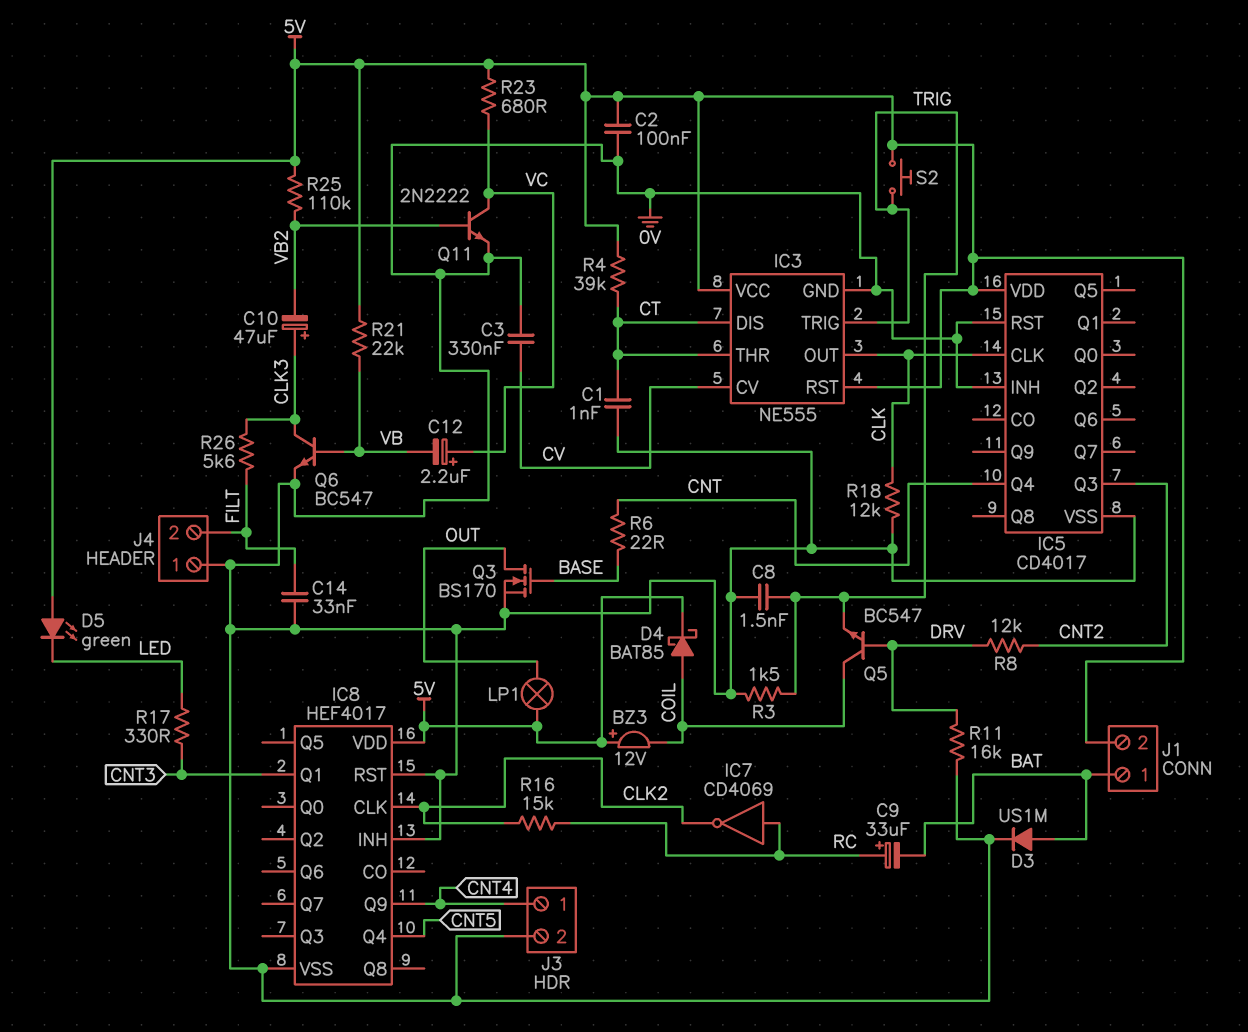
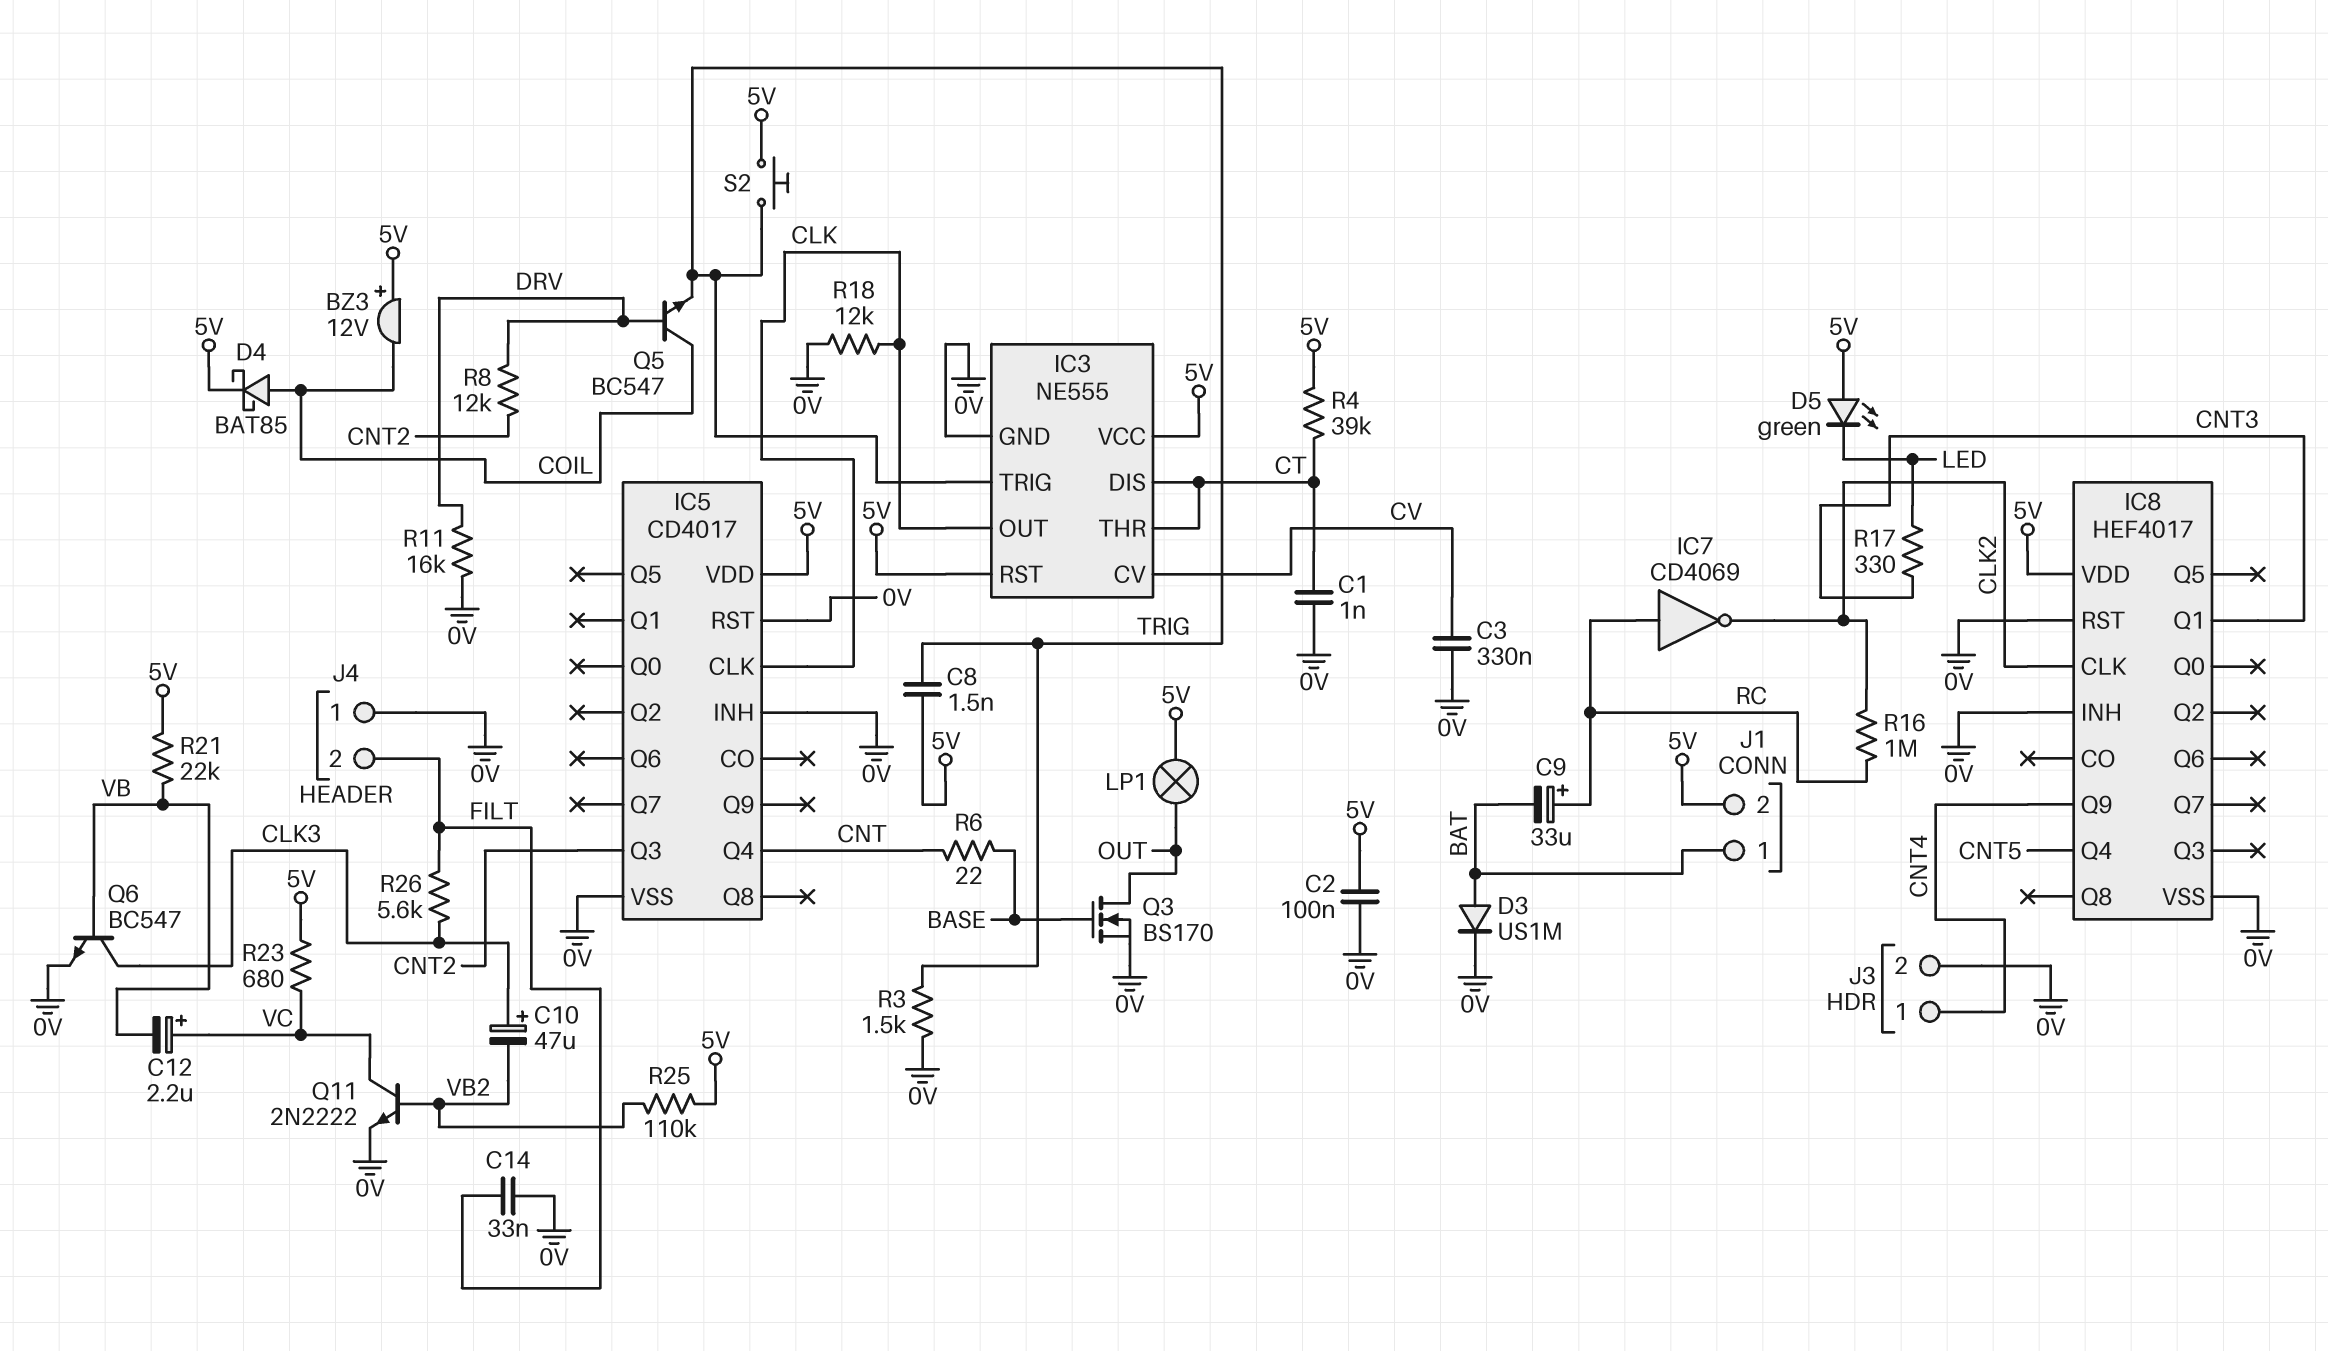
C8: 1.5nF (0V, TRIG) -> 1.5nF (5V, TRIG)
R16: 15k (CLK2, RC) -> 1M (CLK2, RC)

